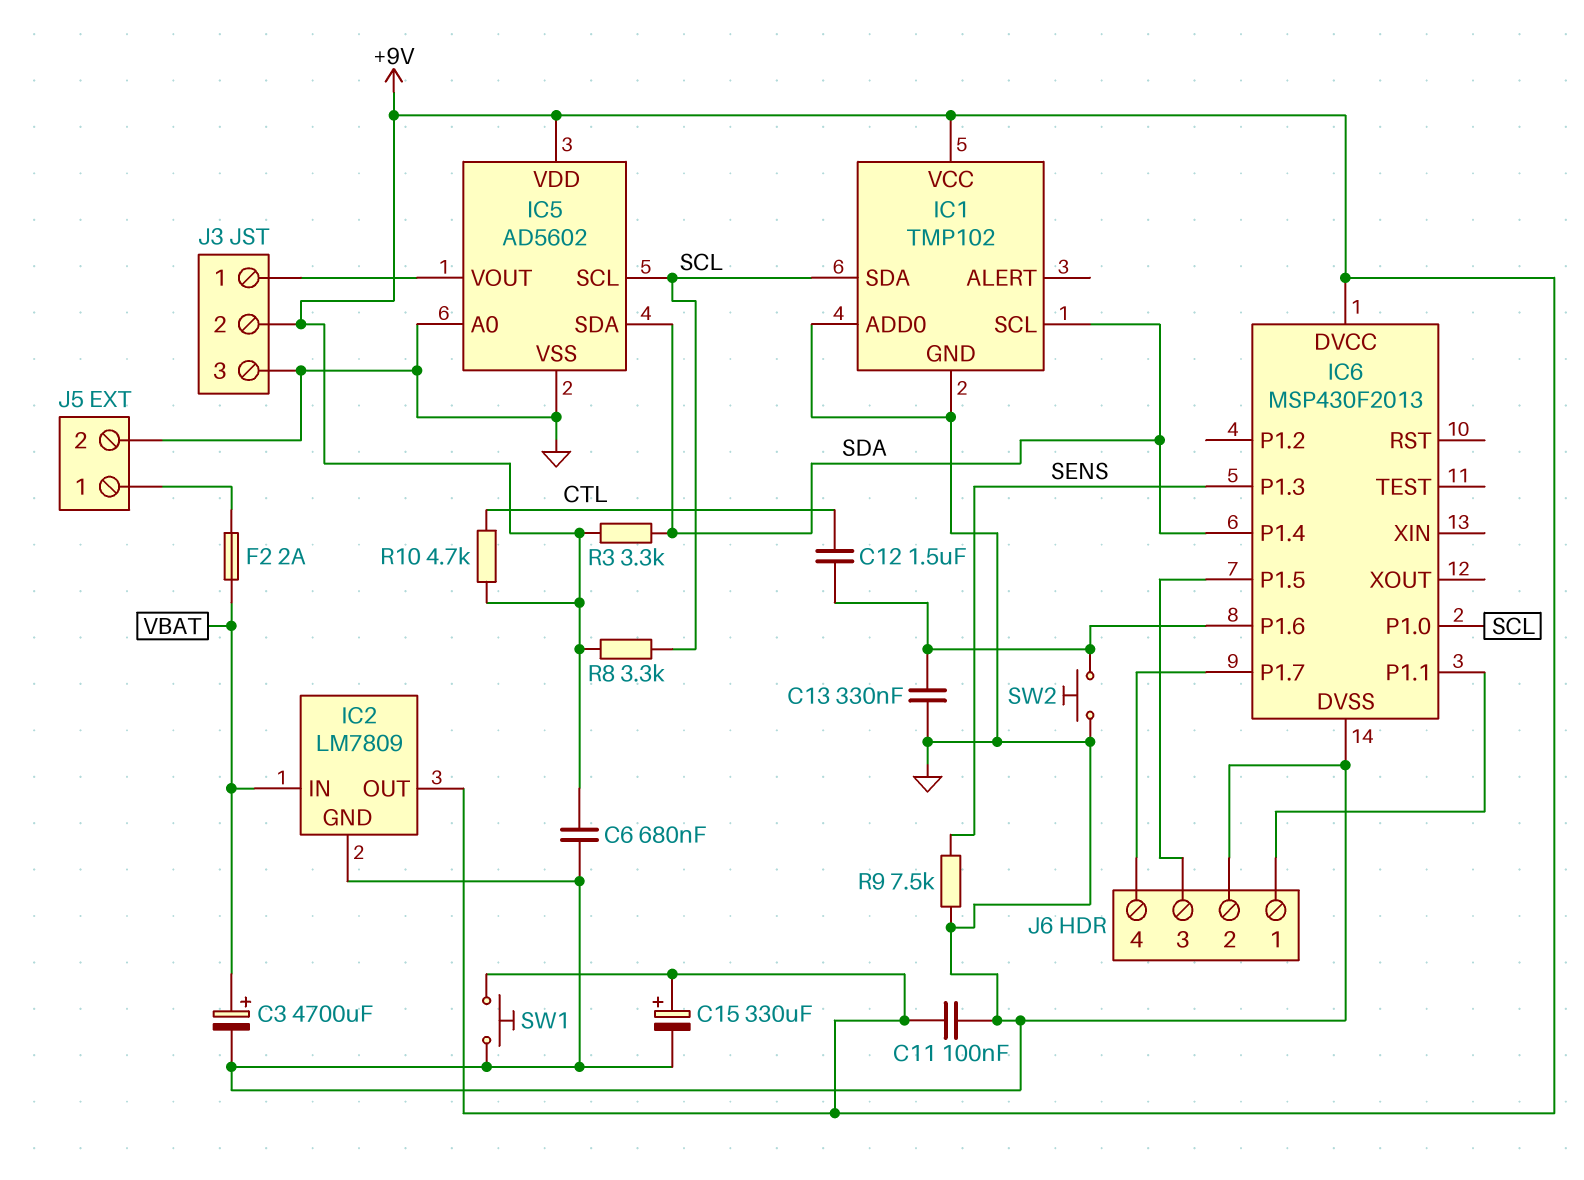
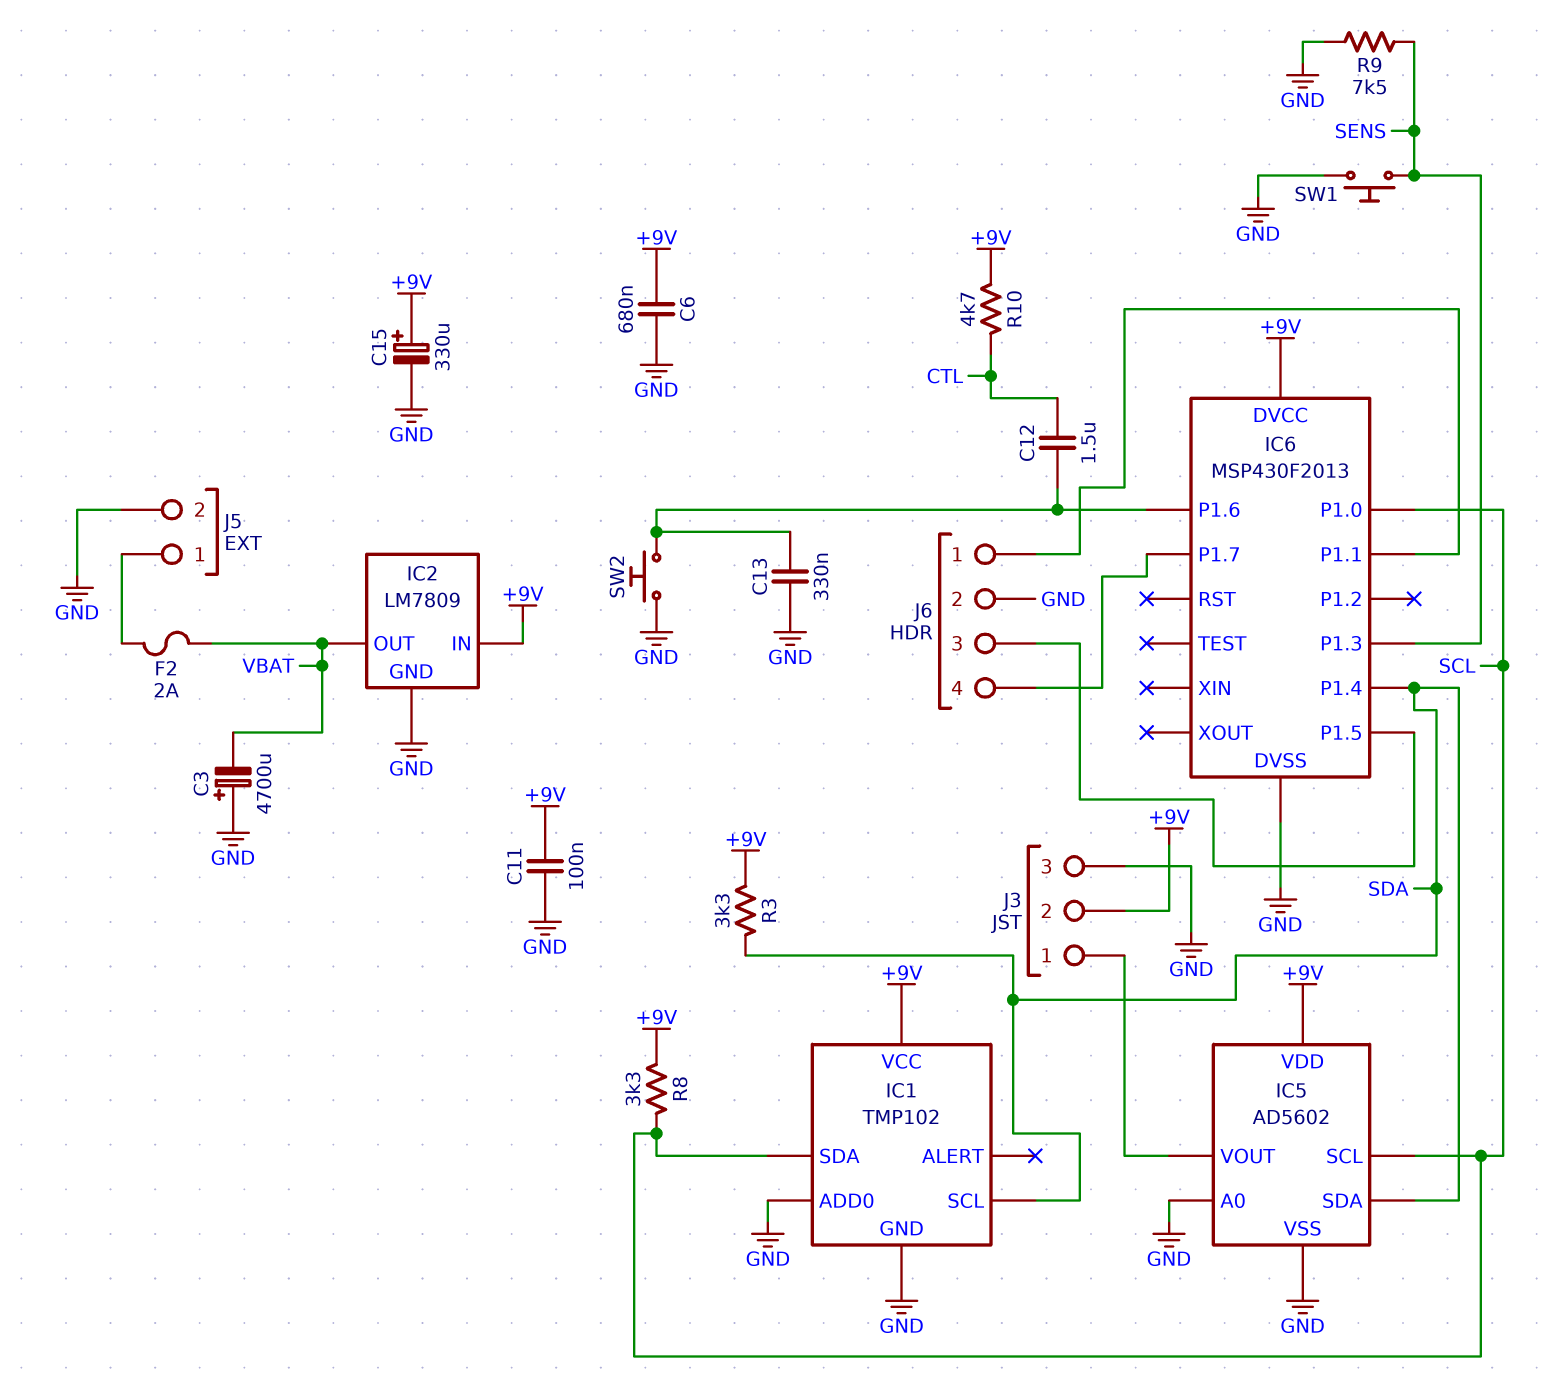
C3: 4700uF (plus VBAT, minus GND) -> 4700uF (plus GND, minus VBAT)
IC2 pin IN: VBAT -> +9V
IC2 pin OUT: +9V -> VBAT
SW1: button (+9V, GND) -> button (GND, SENS)

